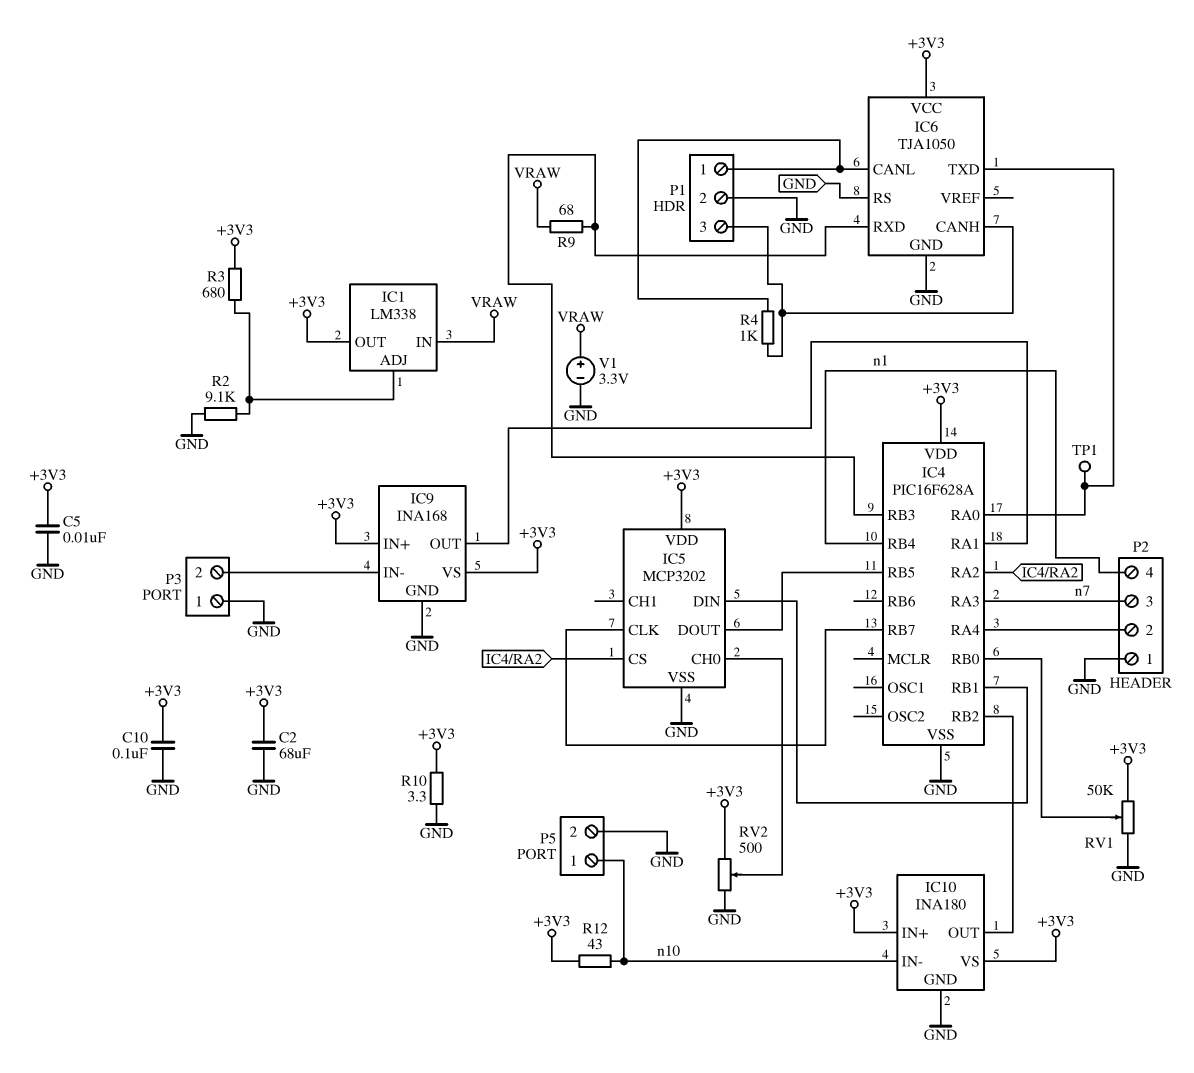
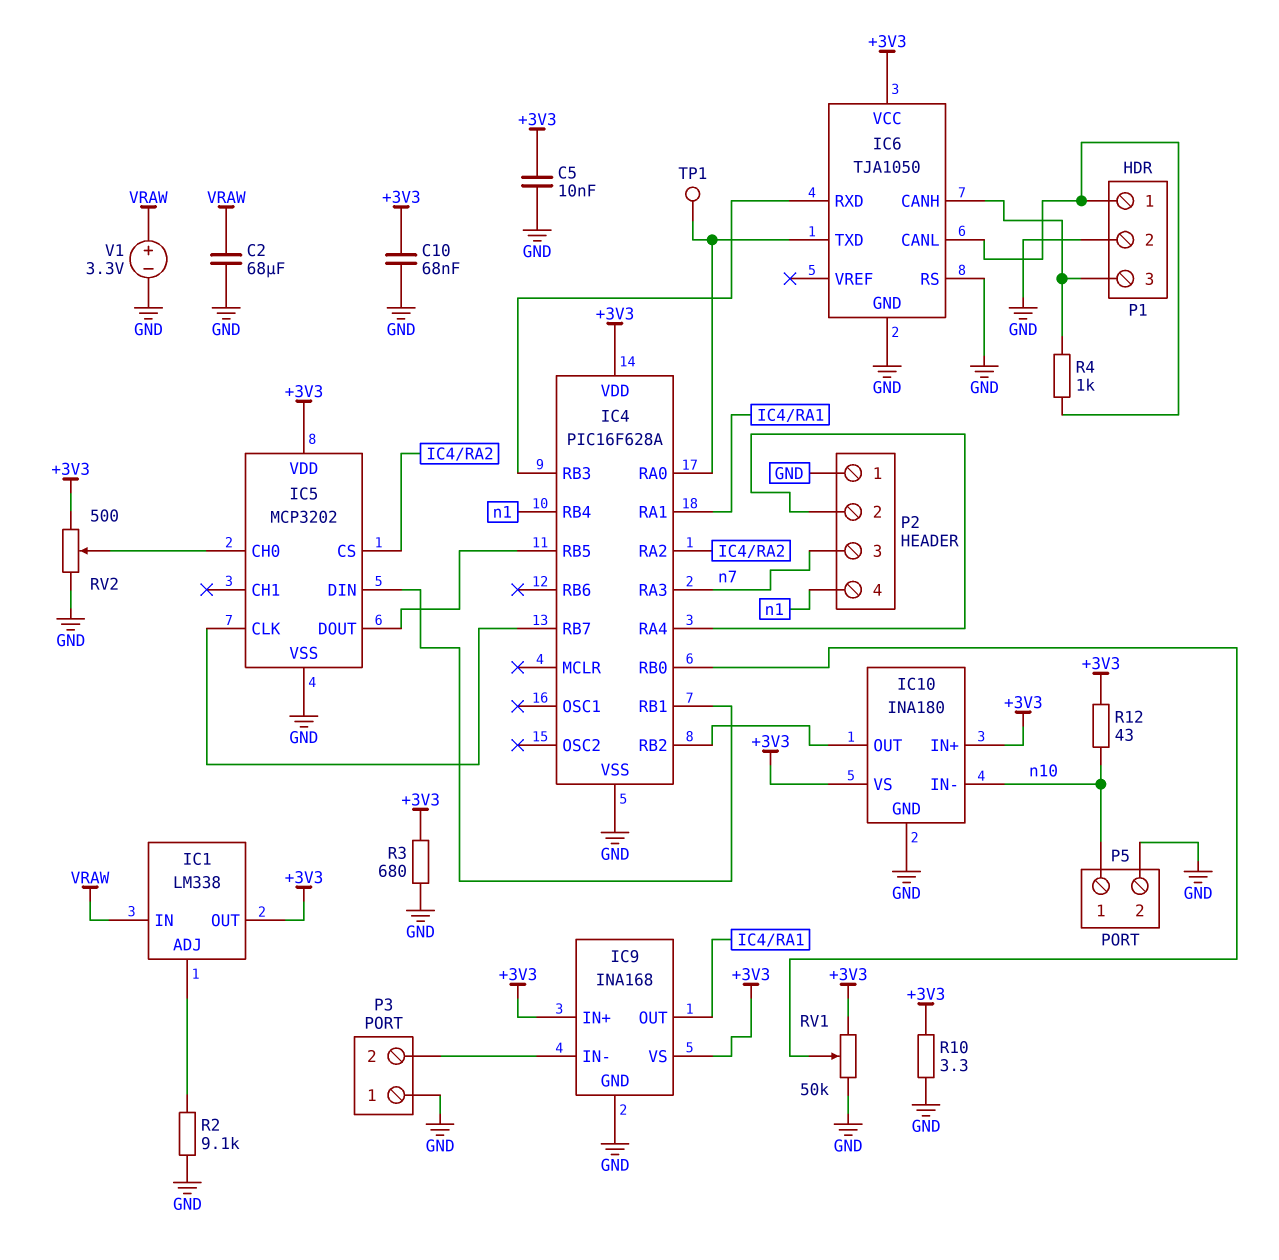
C2: 68uF (+3V3, GND) -> 68uF (GND, VRAW)
C10: 100nF (+3V3, GND) -> 68nF (+3V3, GND)
R3: 680 (+3V3, IC1/ADJ) -> 680 (+3V3, GND)
R9: 68 (IC4/RB3, VRAW) -> none

